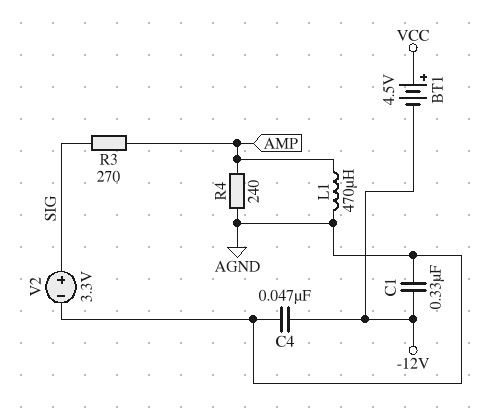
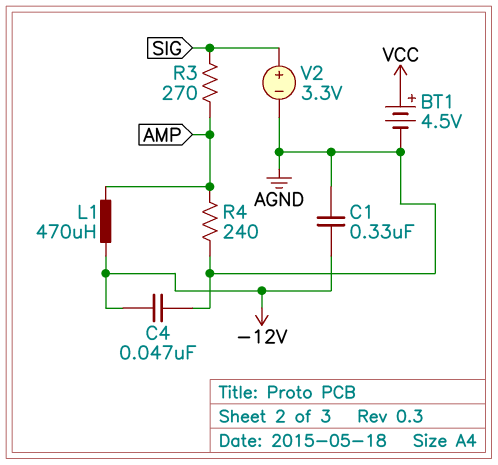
BT1: 4.5V (plus VCC, minus -12V) -> 4.5V (plus VCC, minus AGND)
L1: 470uH (AGND, AMP) -> 470uH (-12V, AMP)

